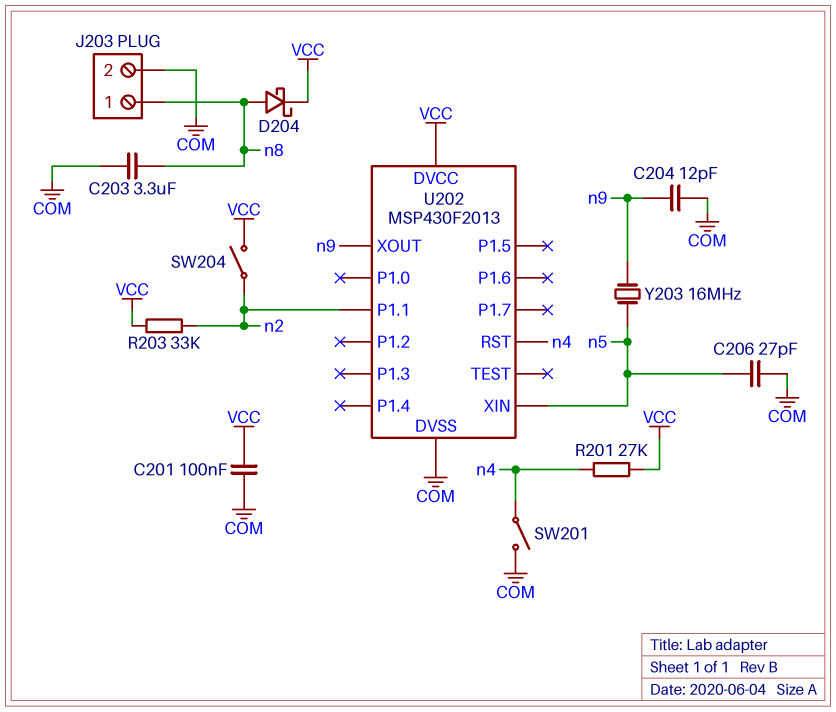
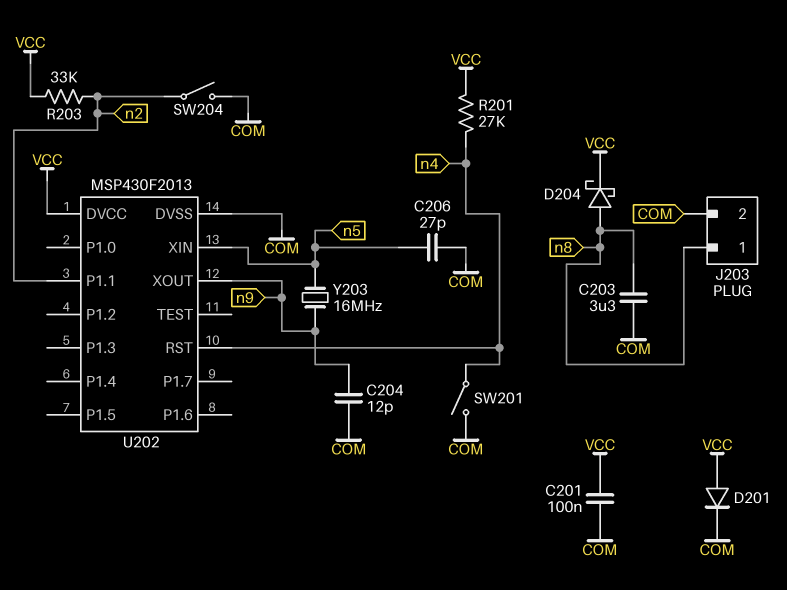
D201: none -> diode (A VCC, K COM)
SW204: switch (VCC, n2) -> switch (COM, n2)

